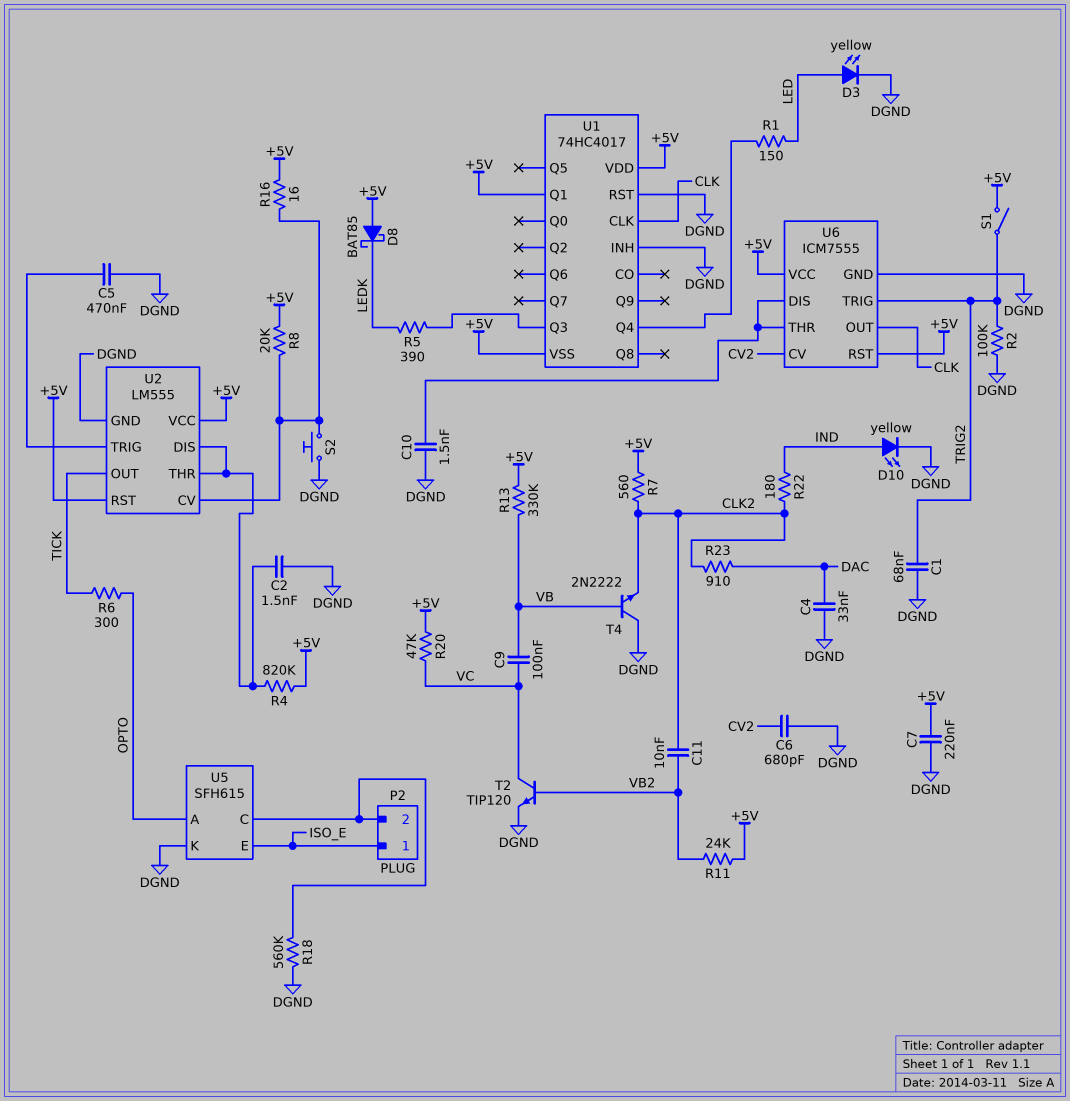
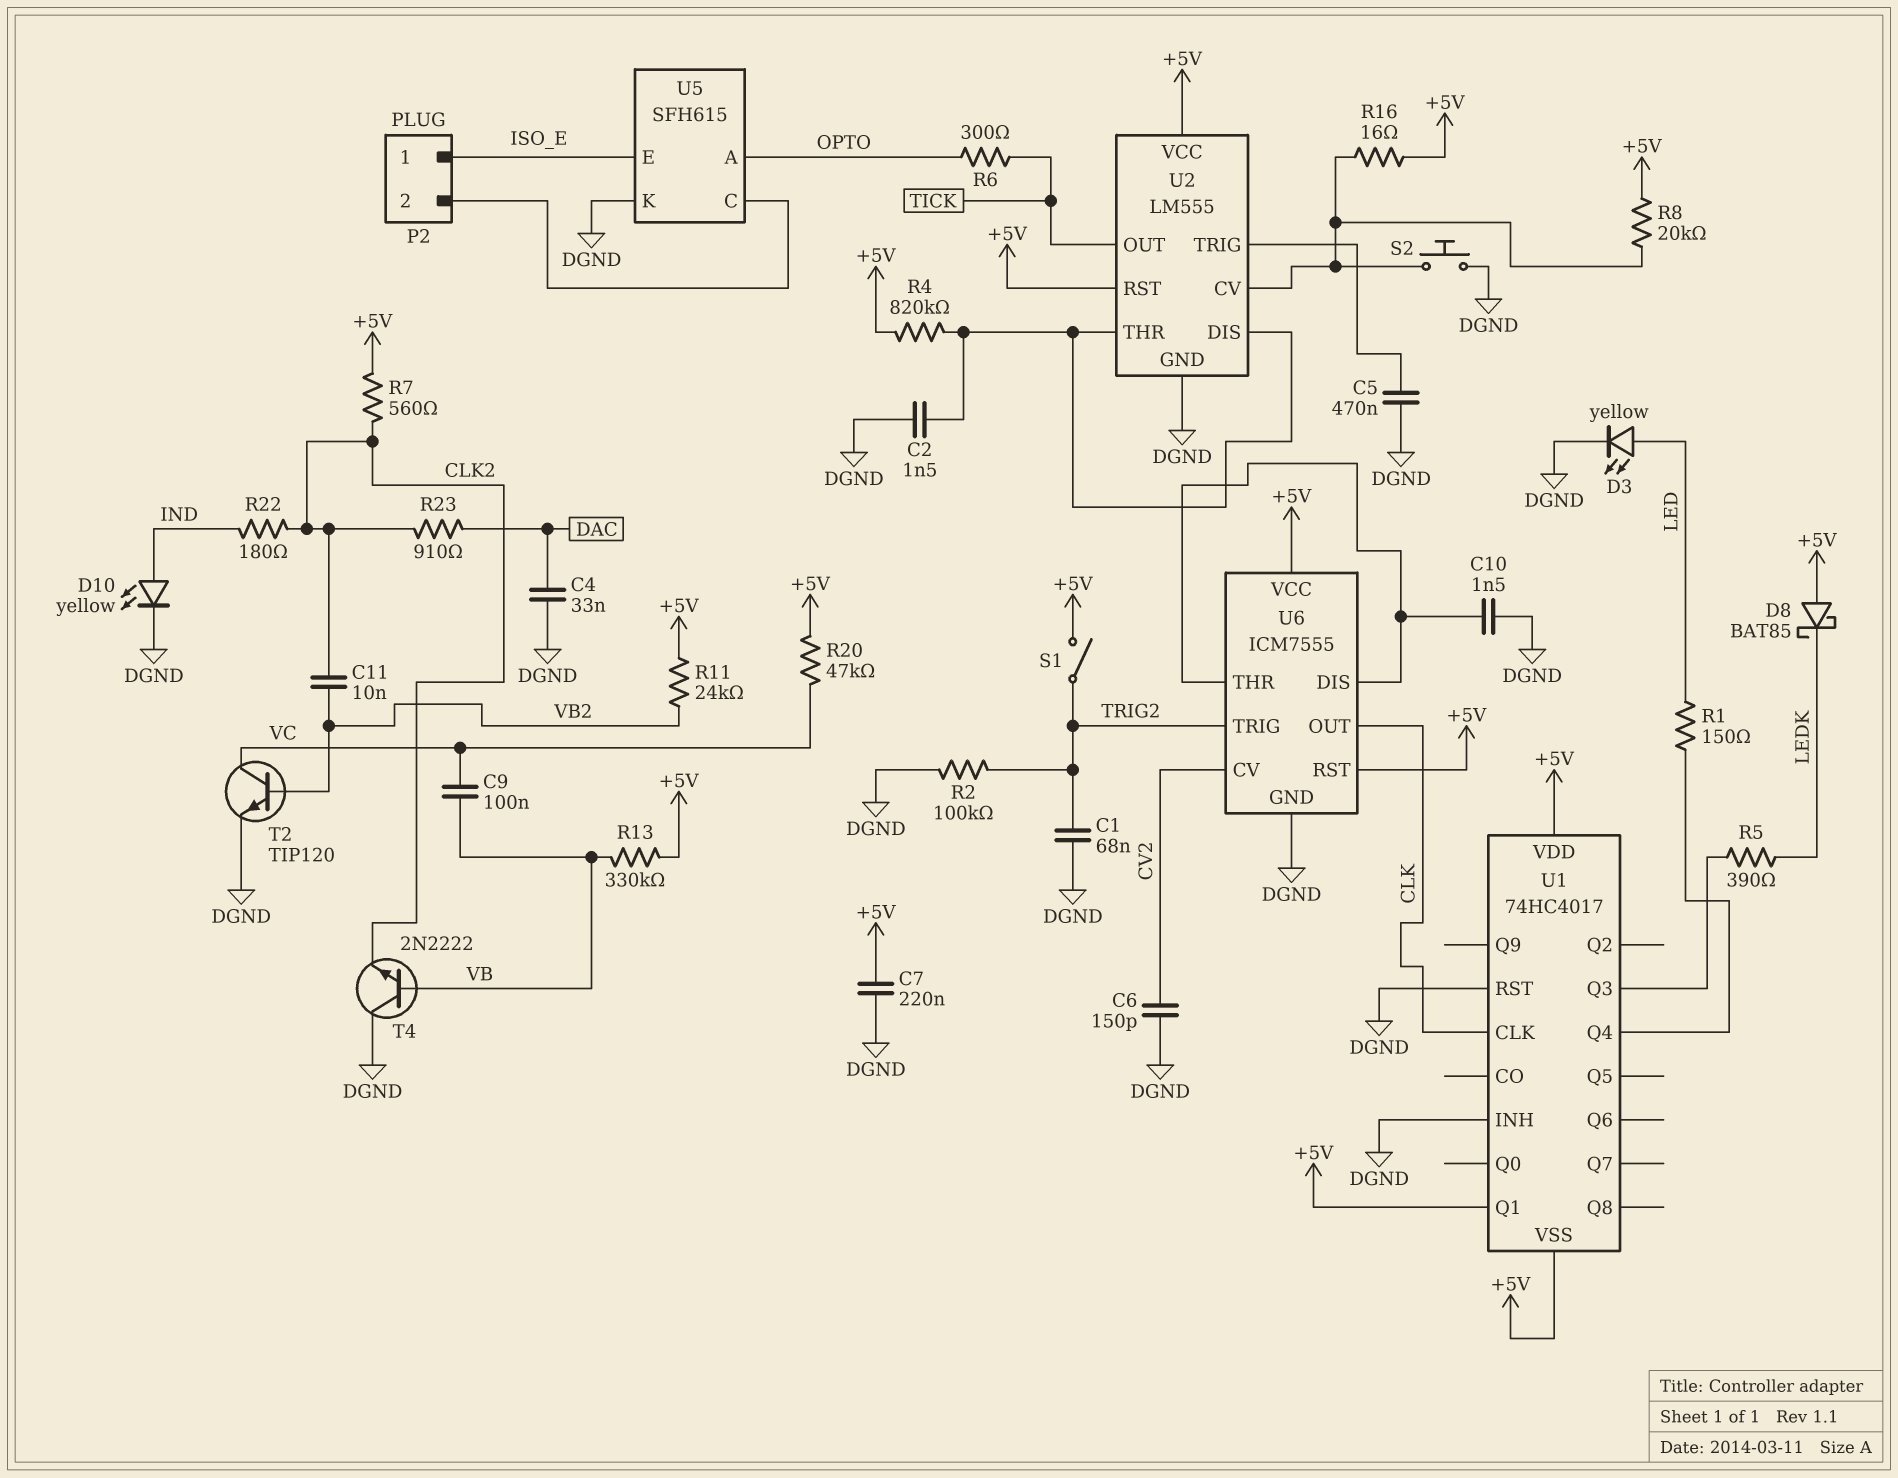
C6: 680pF (CV2, DGND) -> 150pF (CV2, DGND)
R18: 560k (DGND, P2/2) -> none

